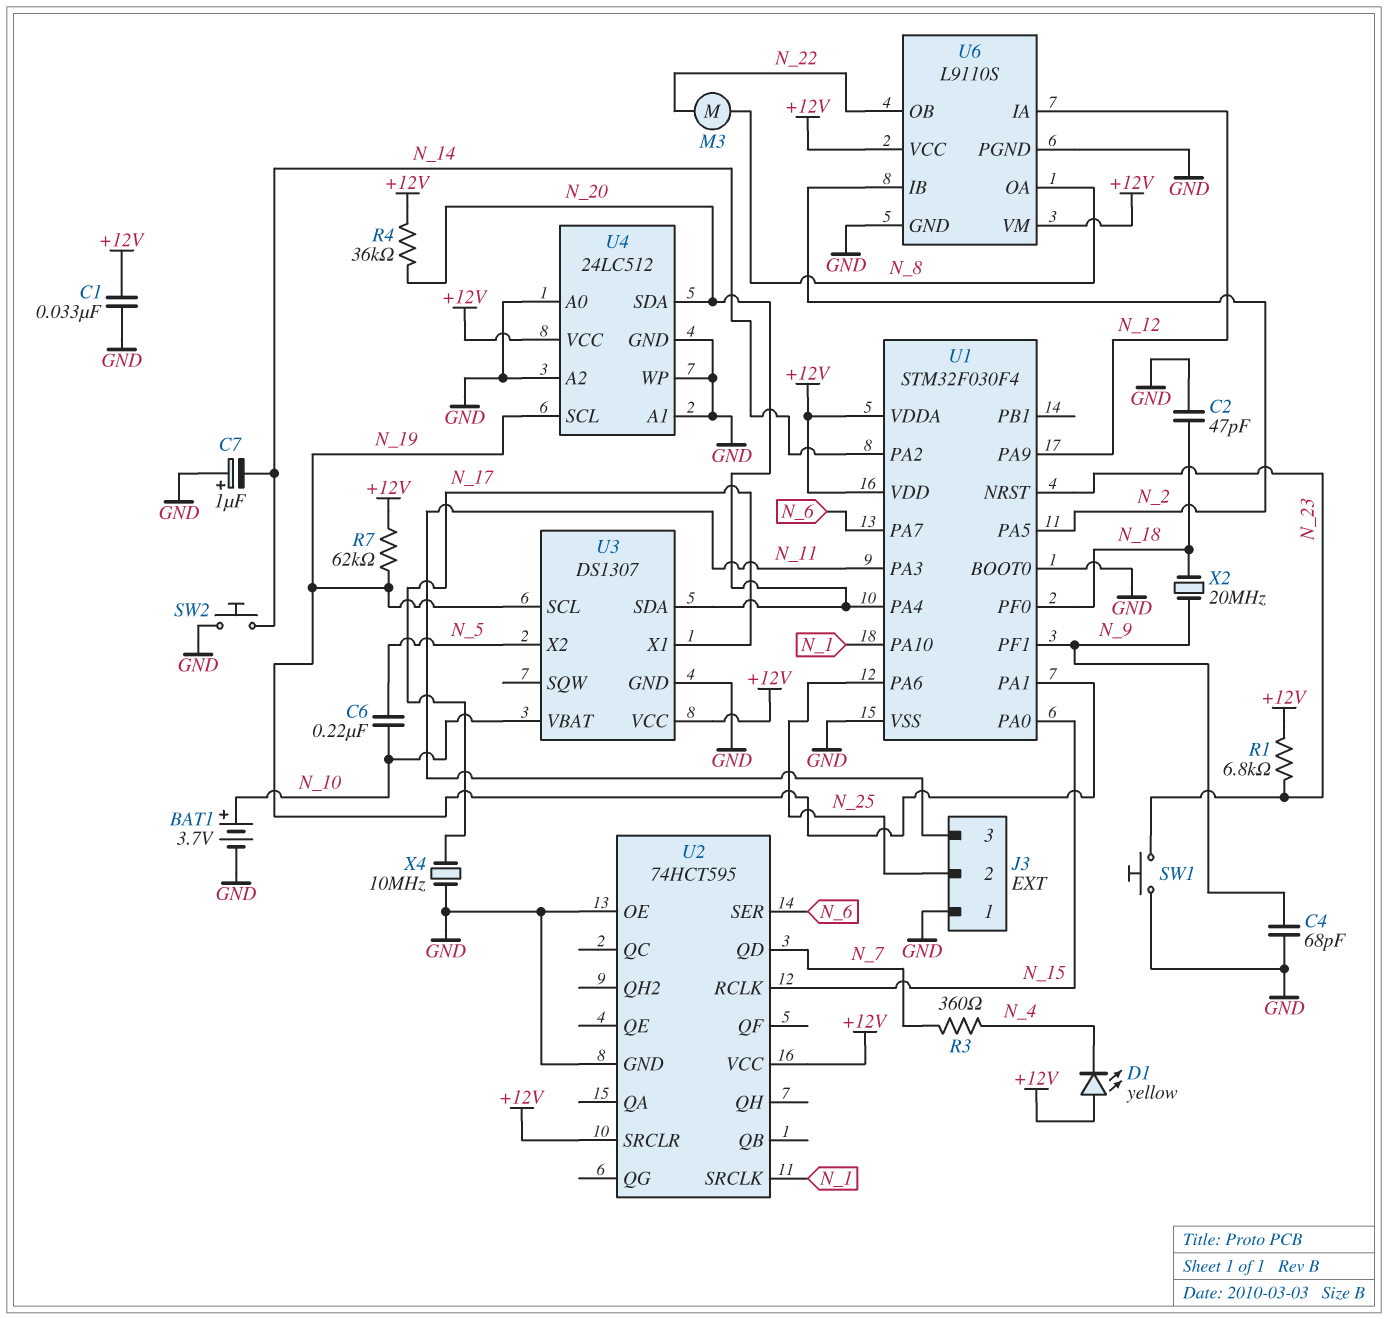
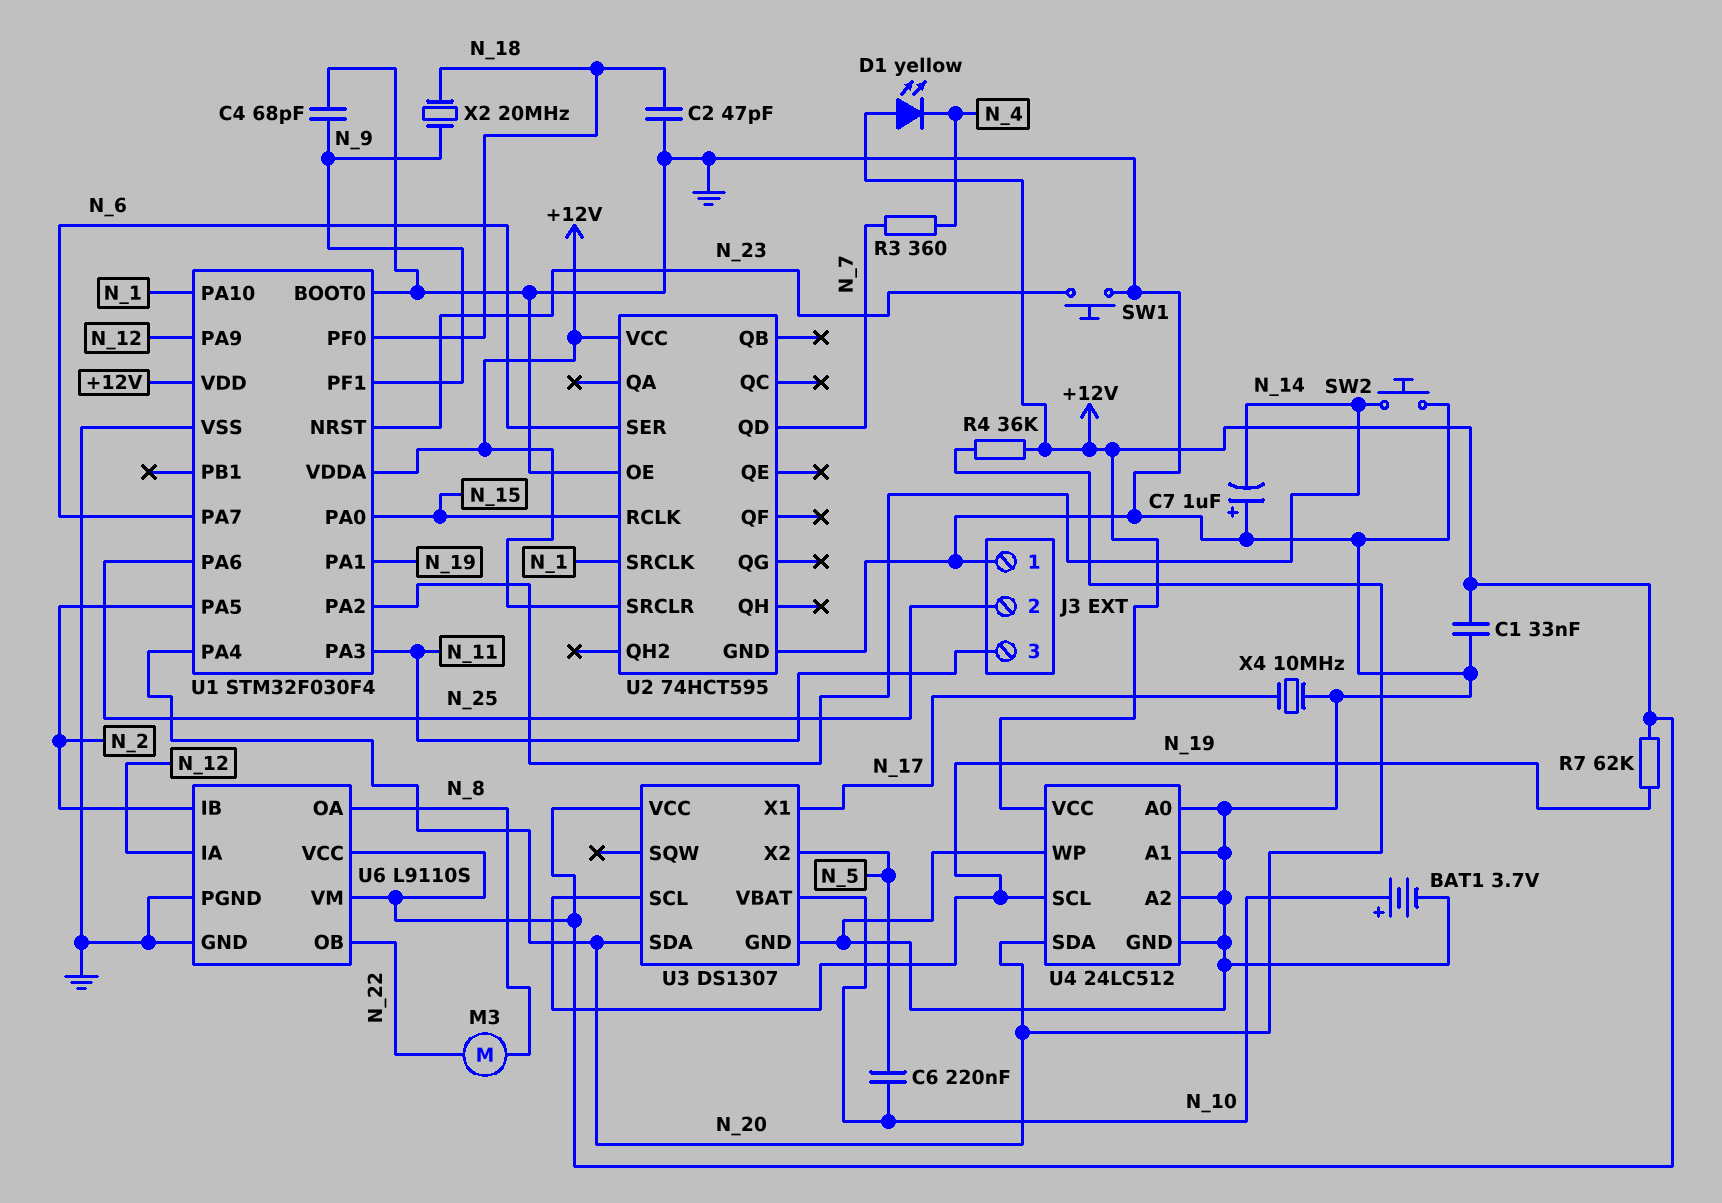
R1: 6.8k (+12V, N_23) -> none

